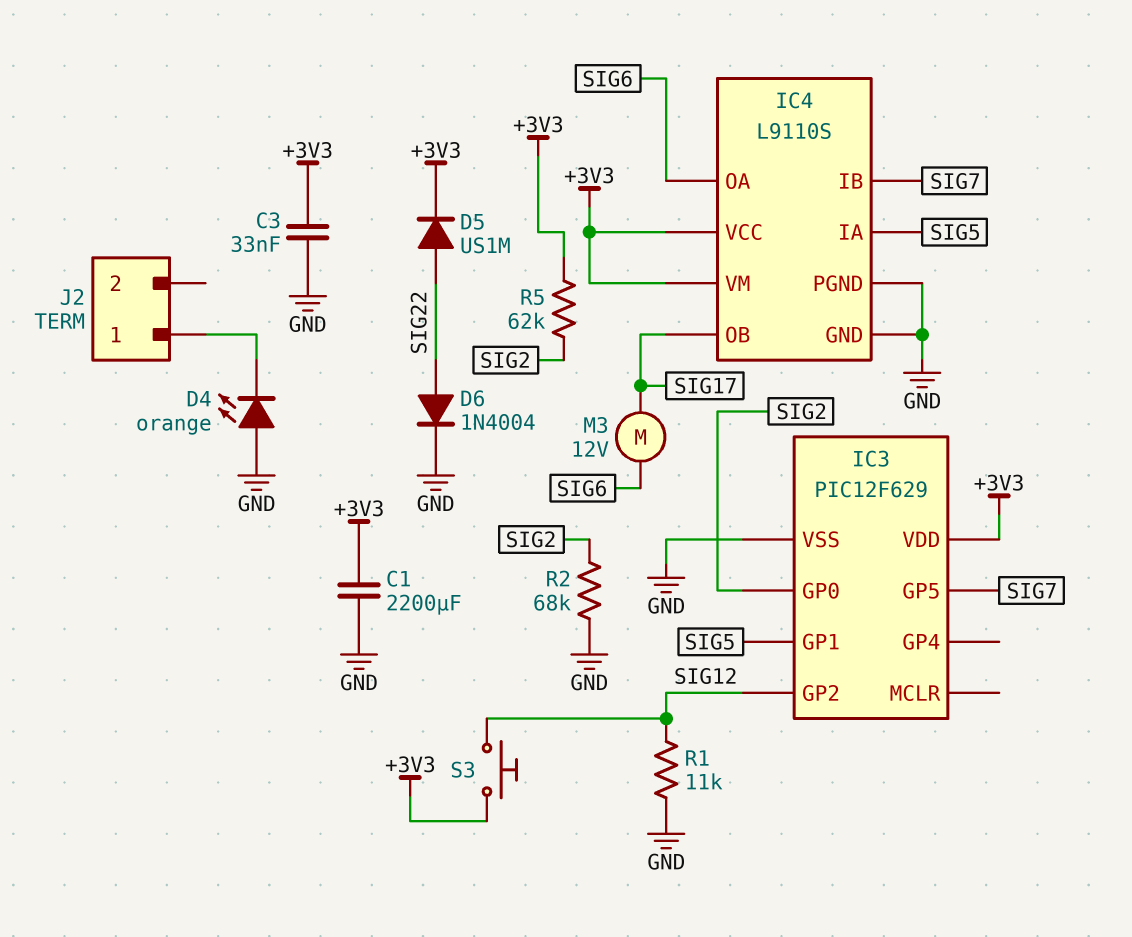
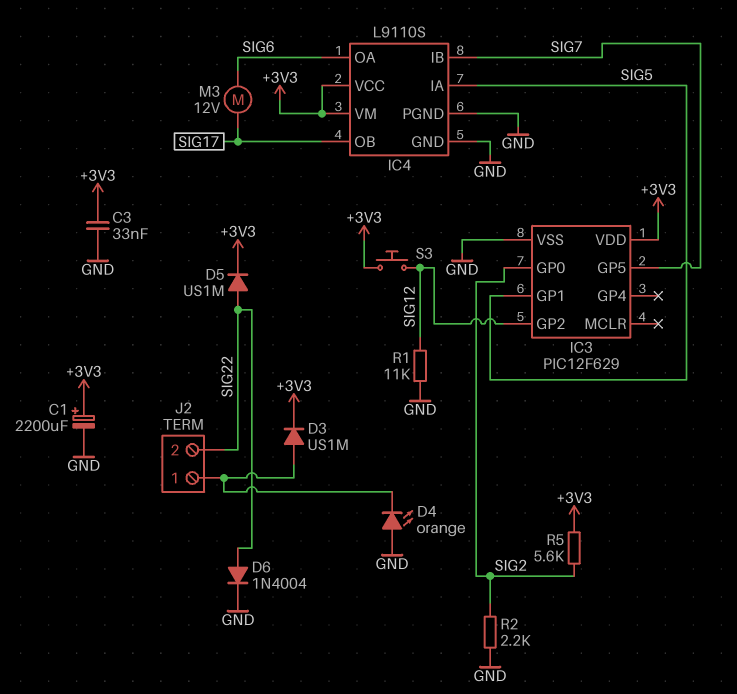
C1: 2200uF (+3V3, GND) -> 2200uF (plus +3V3, minus GND)
D3: none -> diode US1M (A J2/1, K +3V3)
J2 pin 2: none -> SIG22
R2: 68k (GND, SIG2) -> 2.2k (GND, SIG2)
R5: 62k (+3V3, SIG2) -> 5.6k (+3V3, SIG2)

